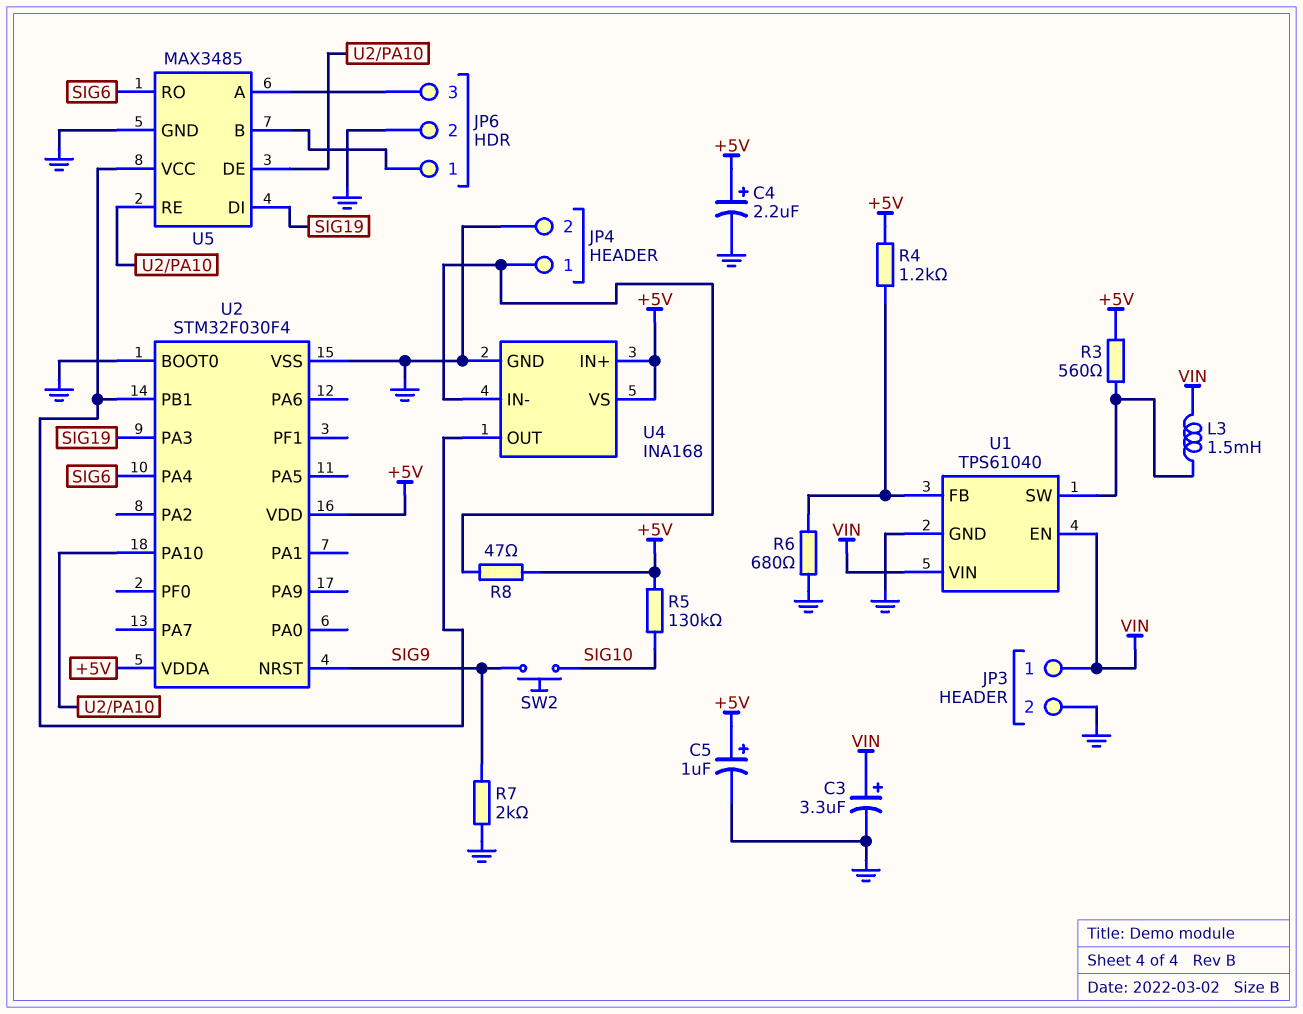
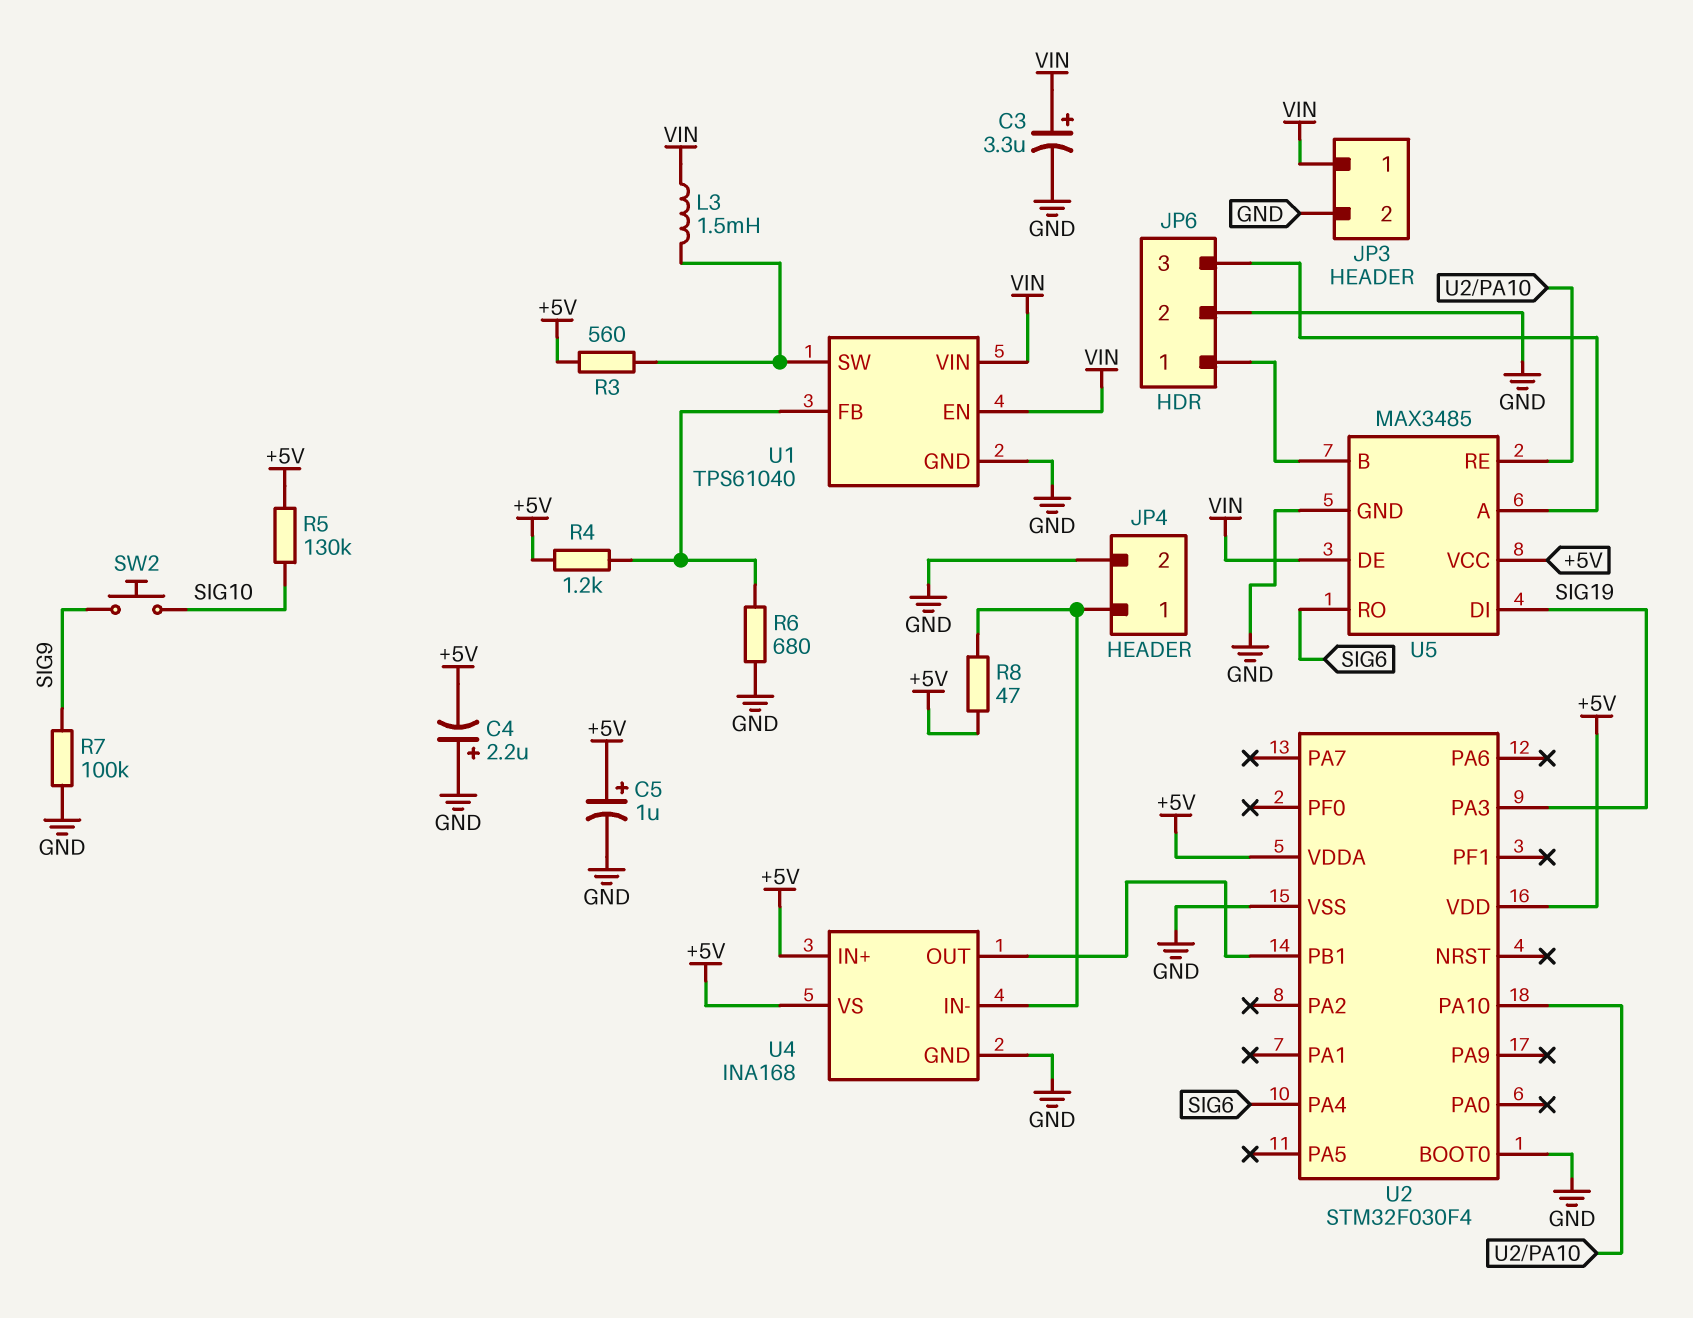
C4: 2.2uF (plus +5V, minus GND) -> 2.2uF (plus GND, minus +5V)
R7: 2k (GND, SIG9) -> 100k (GND, SIG9)
U2 pin NRST: SIG9 -> none
U5 pin DE: U2/PA10 -> VIN
U5 pin VCC: U2/PB1 -> +5V

